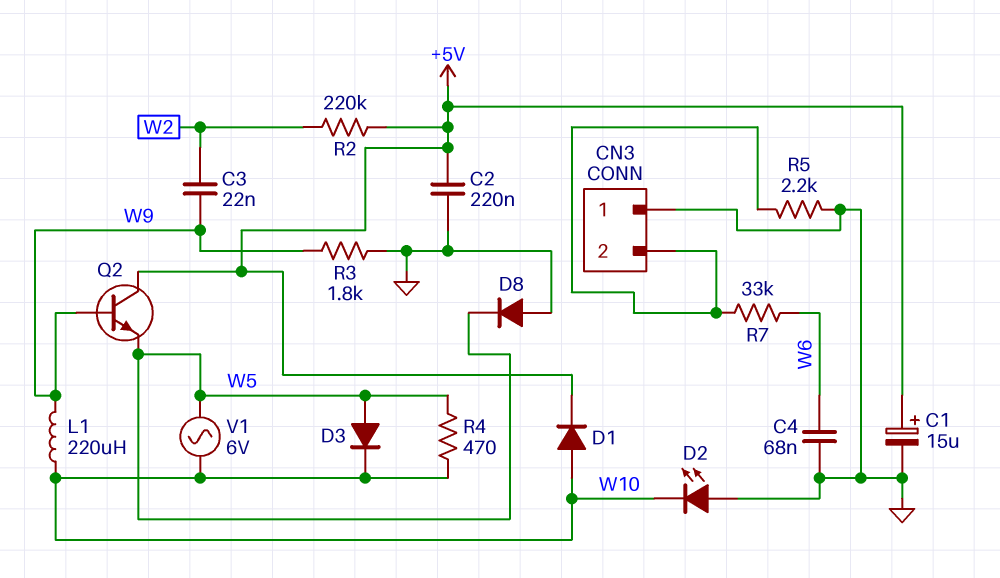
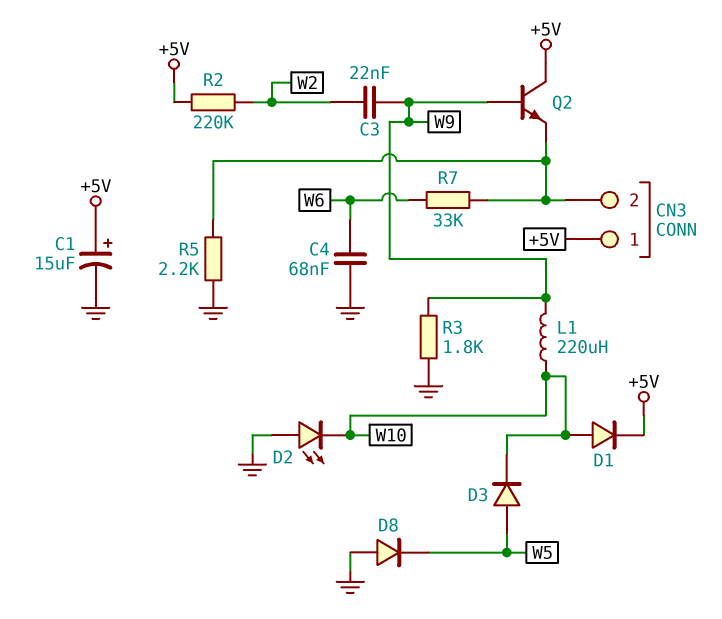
C2: 220nF (+5V, GND) -> none
CN3 pin 1: GND -> +5V
Q2: NPN (B W9, C +5V, E W5) -> NPN (B W9, C +5V, E CN3/2)
R4: 470 (W5, W10) -> none
V1: AC 6V (W5, W10) -> none

